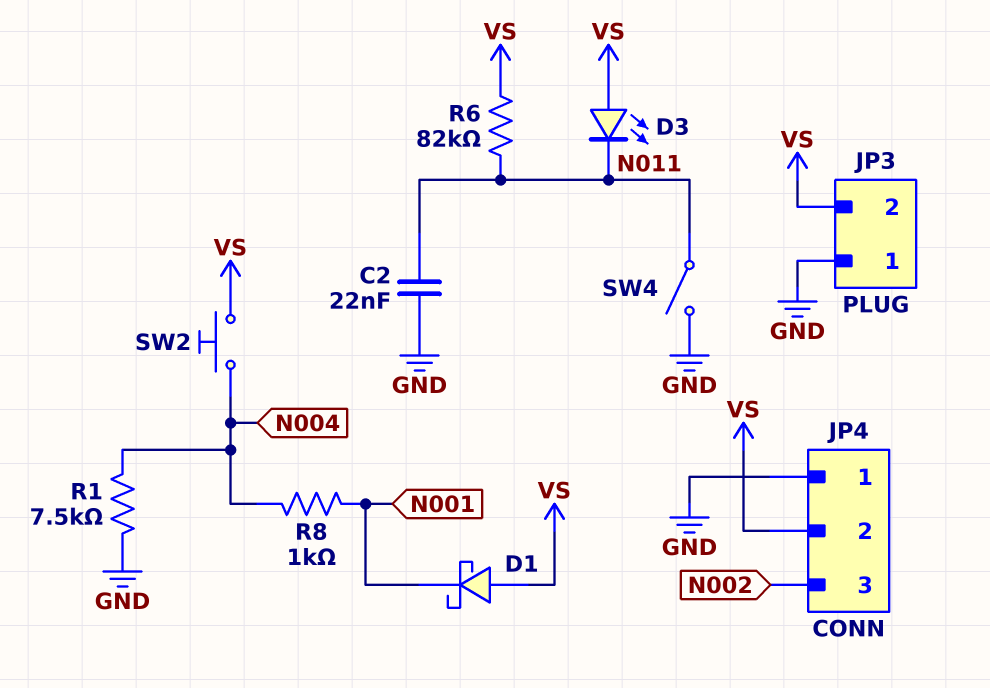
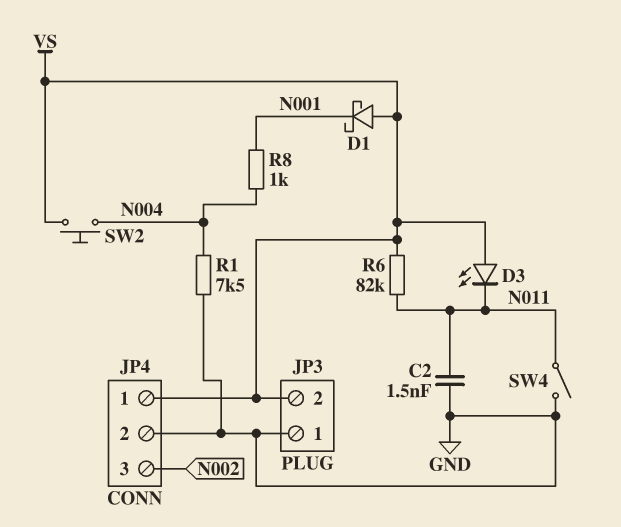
C2: 22nF (GND, N011) -> 1.5nF (GND, N011)
JP4 pin 1: GND -> VS
JP4 pin 2: VS -> GND

